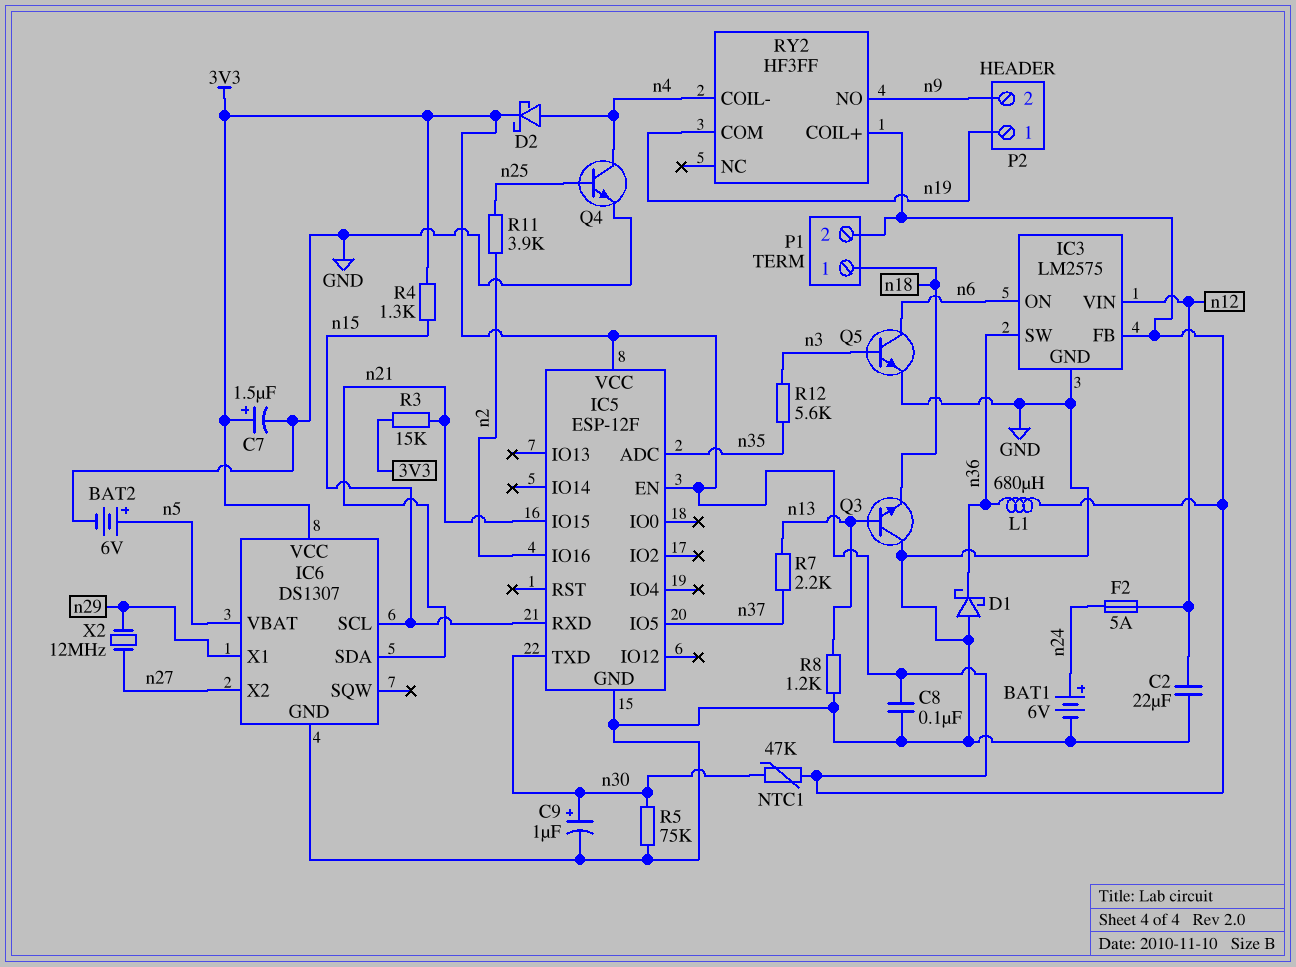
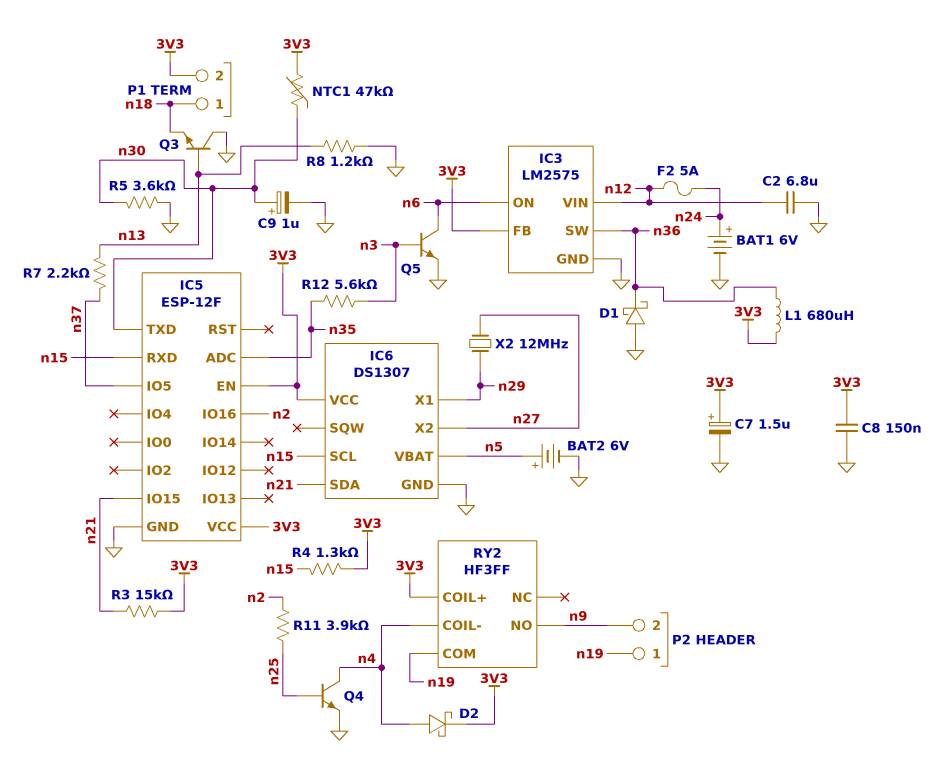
C2: 22uF (GND, n12) -> 6.8uF (GND, n12)
C8: 100nF (3V3, GND) -> 150nF (3V3, GND)
R5: 75k (GND, n30) -> 3.6k (GND, n30)

